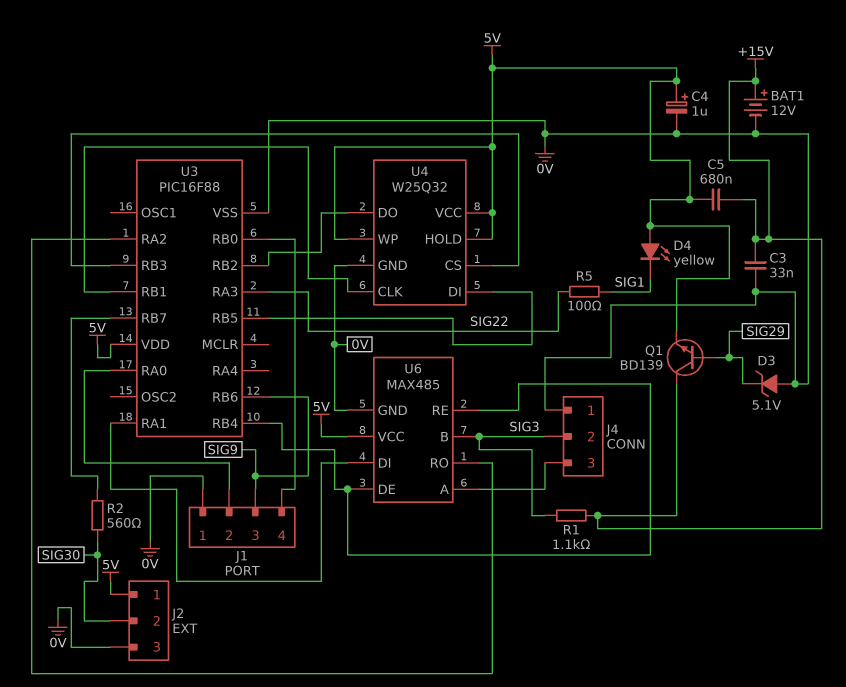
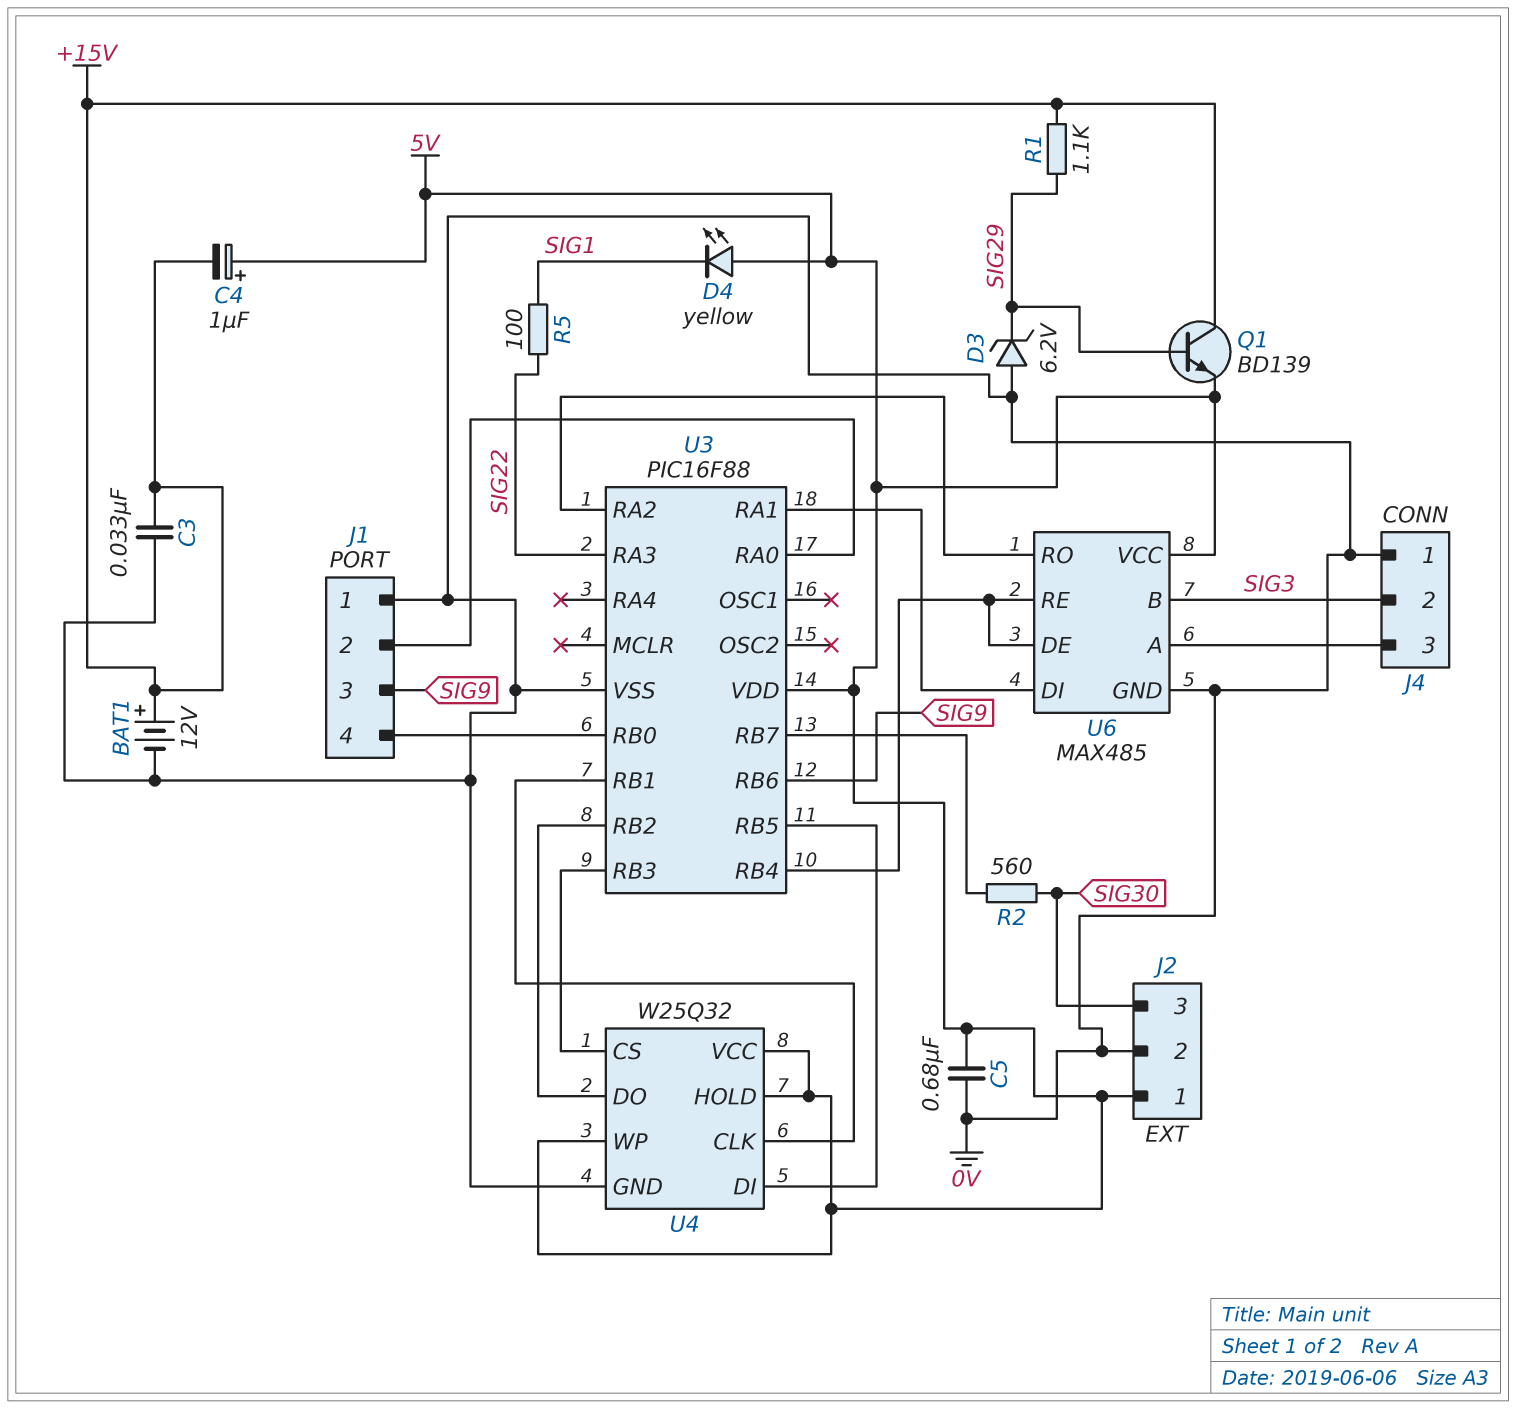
C4: 1uF (plus 5V, minus 0V) -> 1uF (plus 5V, minus +15V)
C5: 680nF (+15V, 5V) -> 680nF (0V, 5V)
D3: zener 5.1V (A 0V, K SIG29) -> zener 6.2V (A 0V, K SIG29)
J2 pin 2: SIG30 -> 0V
J2 pin 3: 0V -> SIG30
R1: 1.1k (+15V, SIG3) -> 1.1k (+15V, SIG29)

